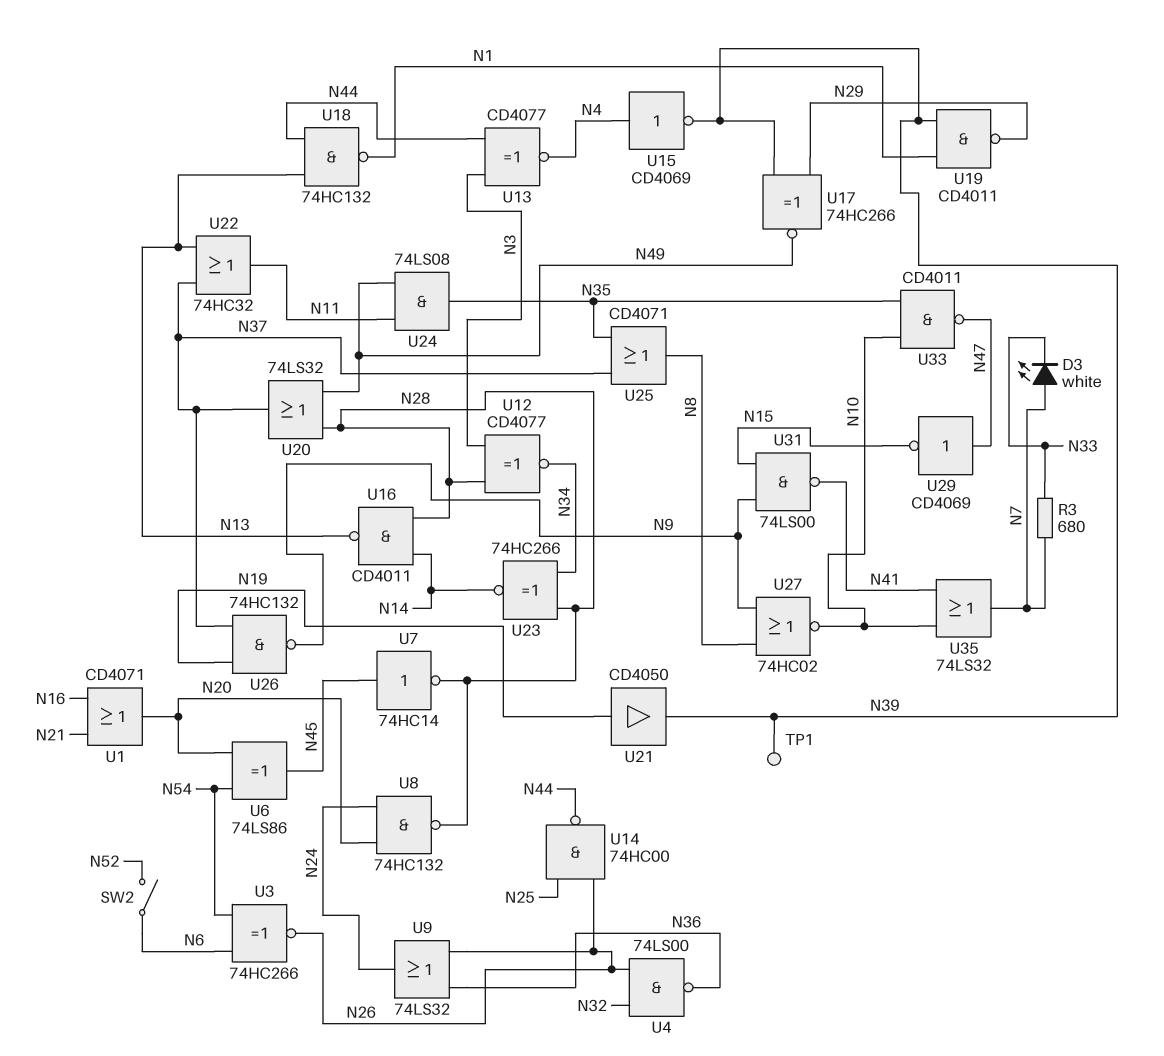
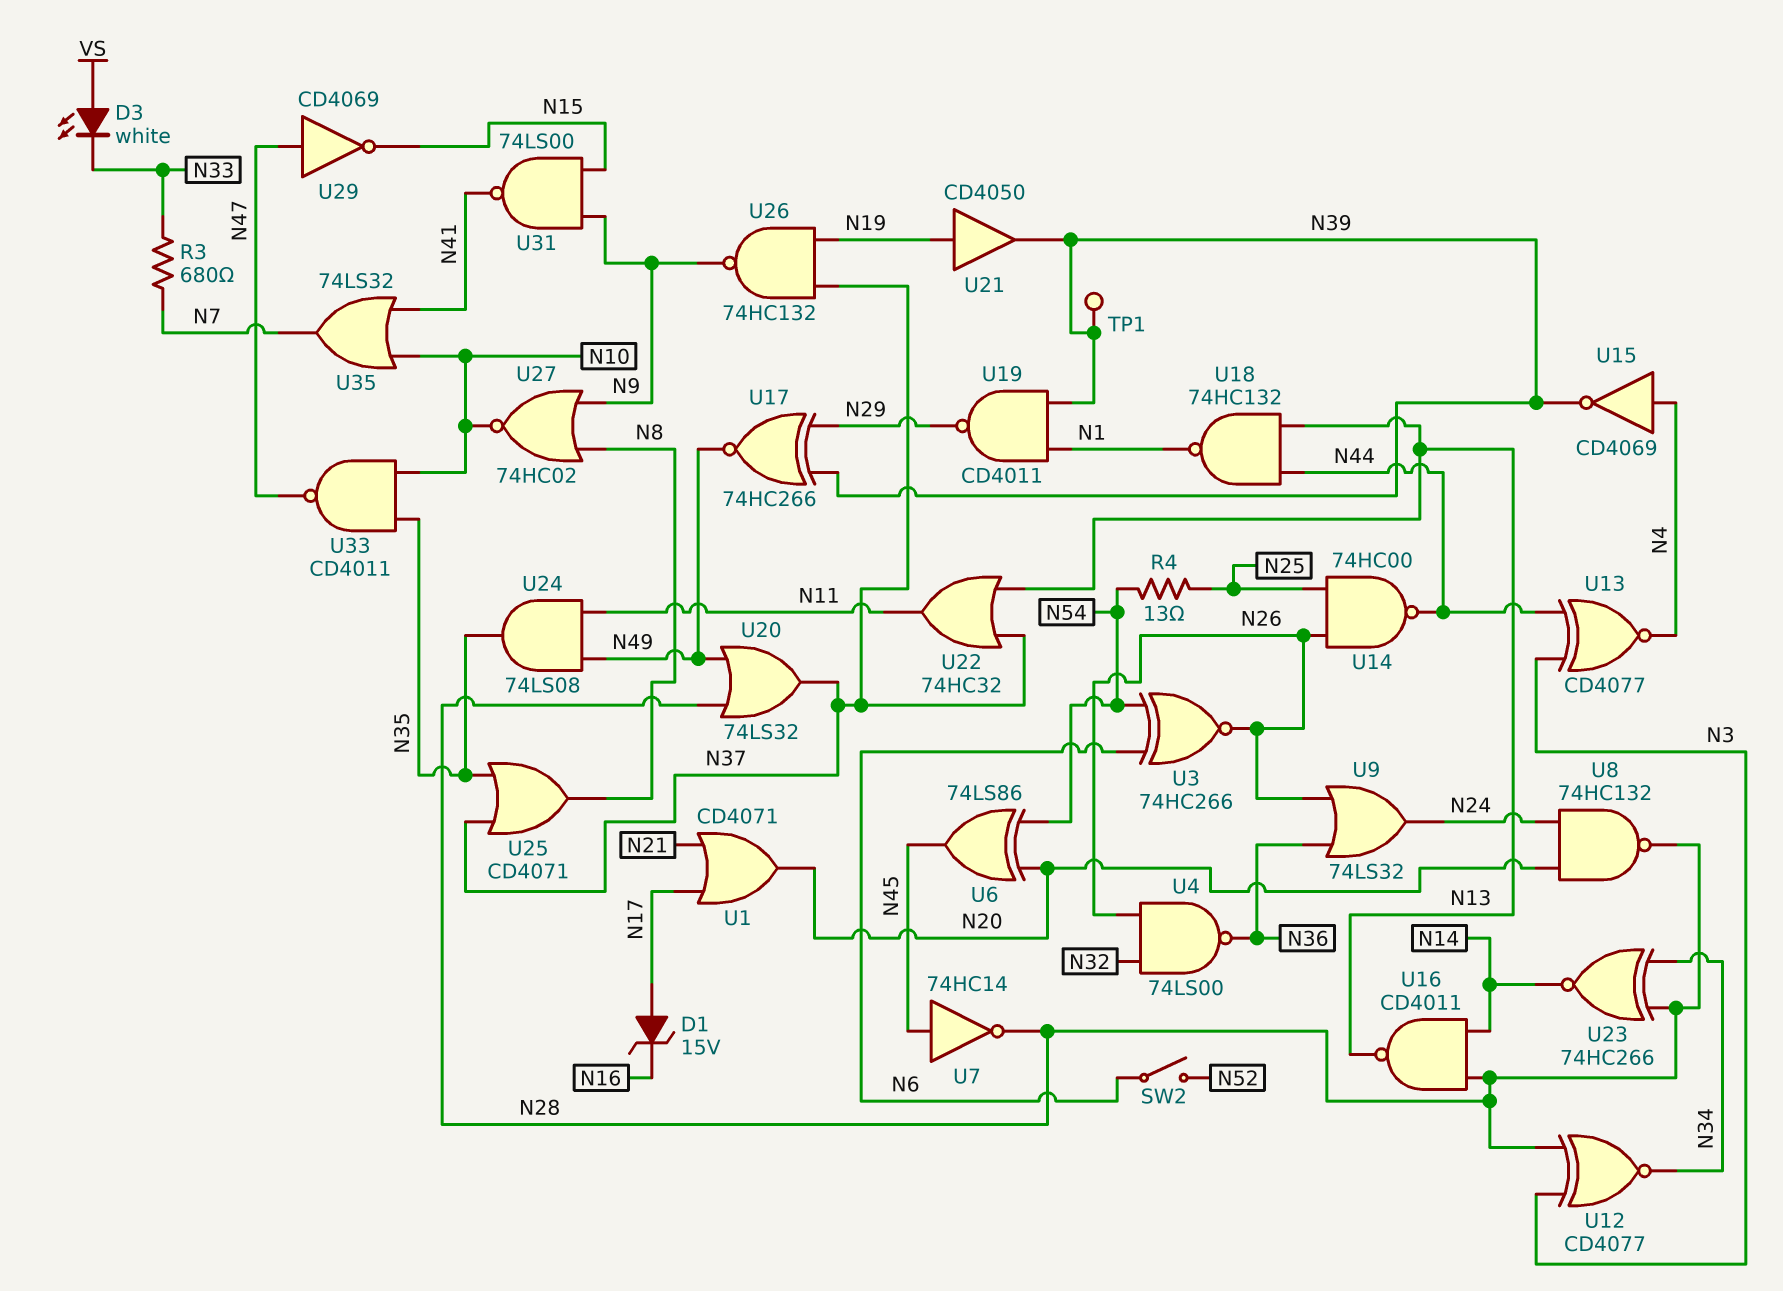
D1: none -> zener 15V (A N17, K N16)
D3: LED white (A N7, K N33) -> LED white (A VS, K N33)
R4: none -> 13 (N25, N54)
U1: OR CD4071 (in N16, in N21, out N20) -> OR CD4071 (in N17, in N21, out N20)

